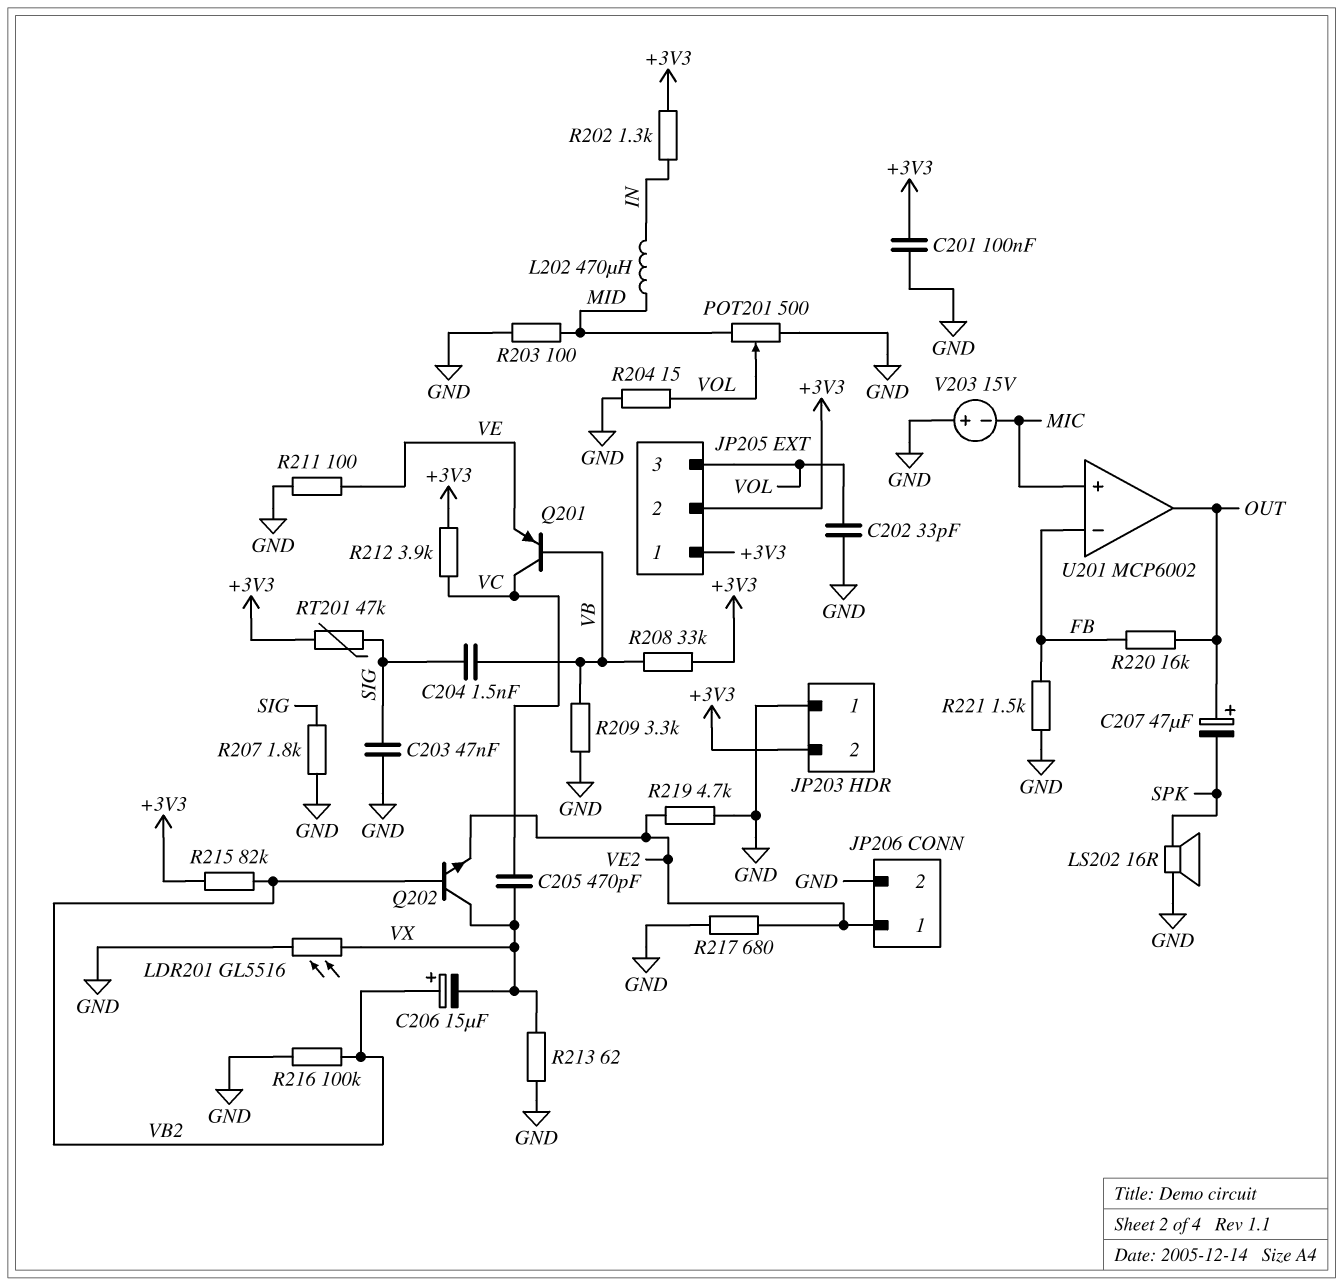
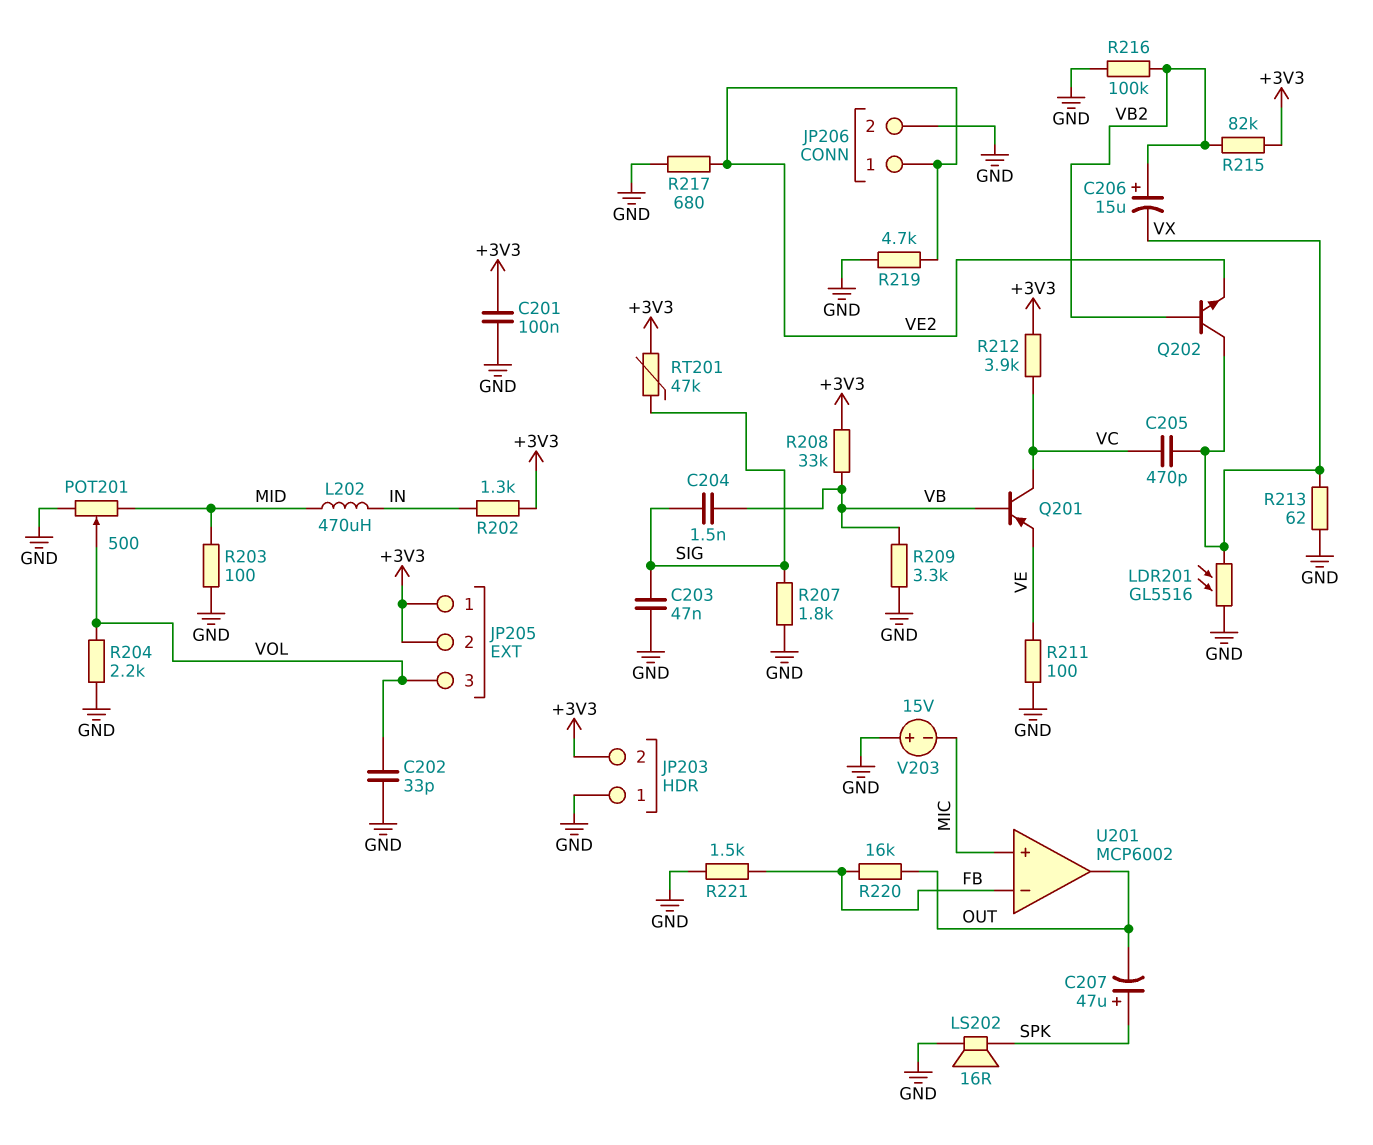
C207: 47uF (plus OUT, minus SPK) -> 47uF (plus SPK, minus OUT)
R204: 15 (GND, VOL) -> 2.2k (GND, VOL)

